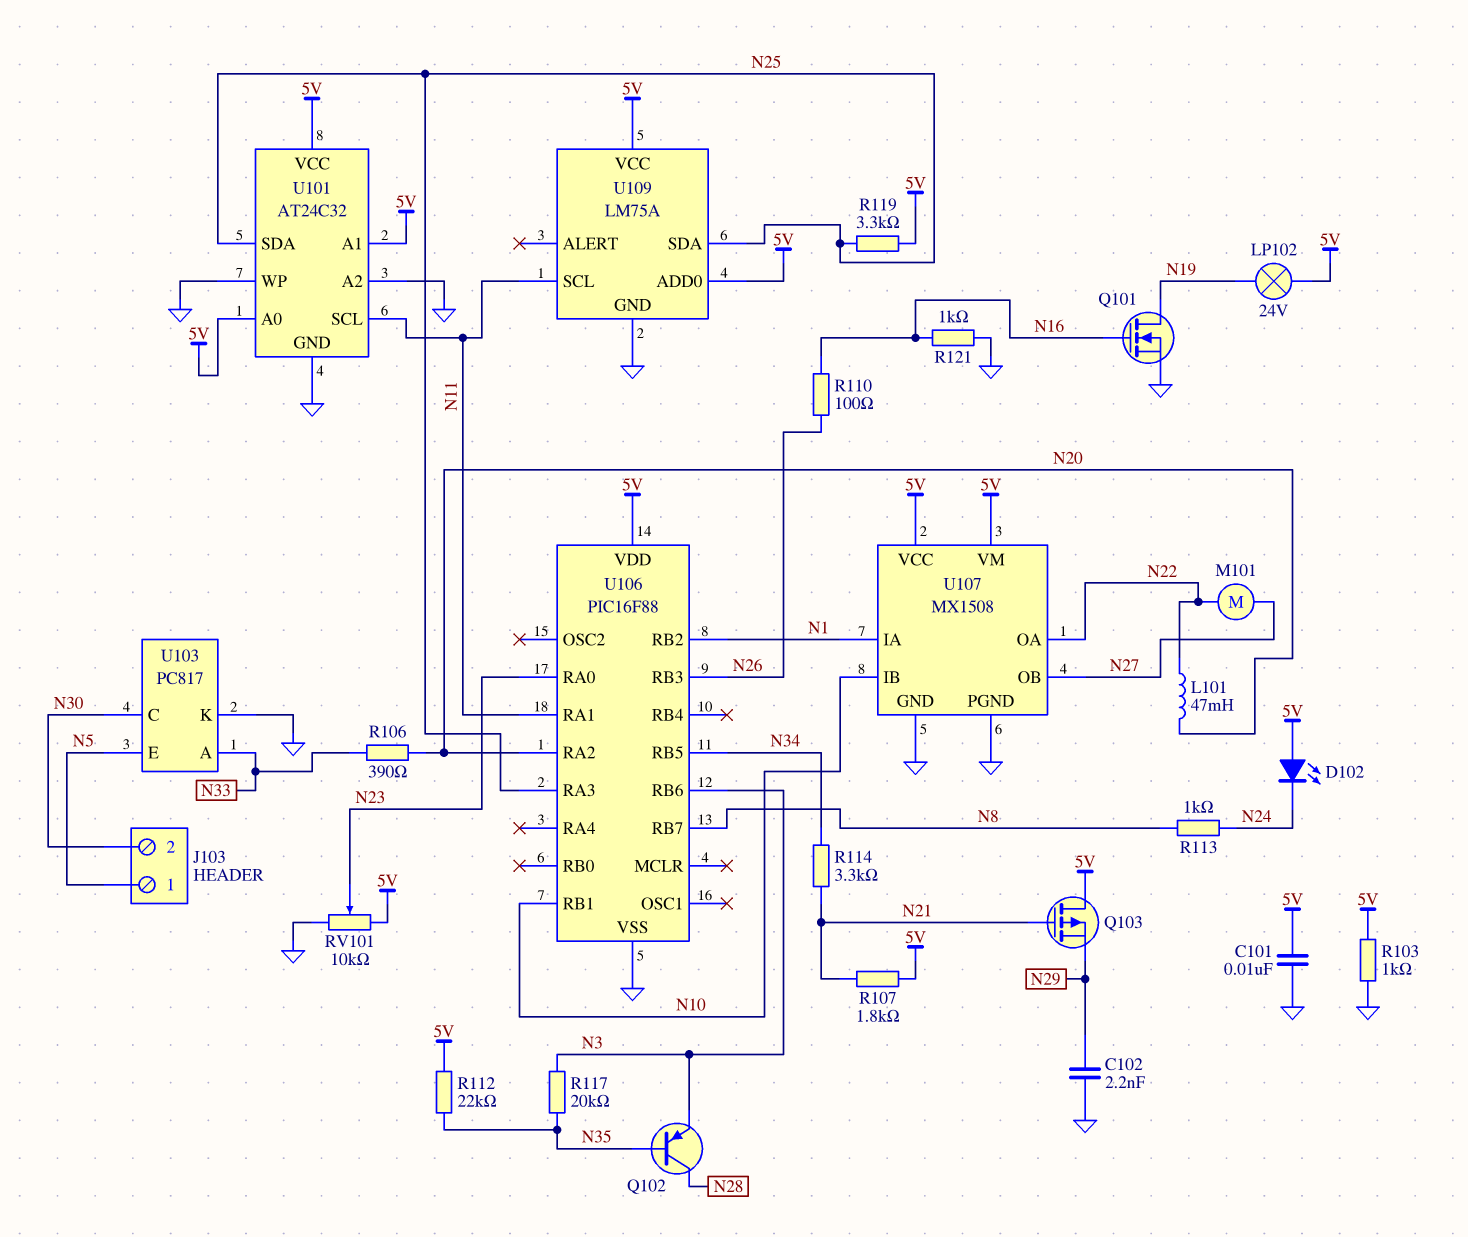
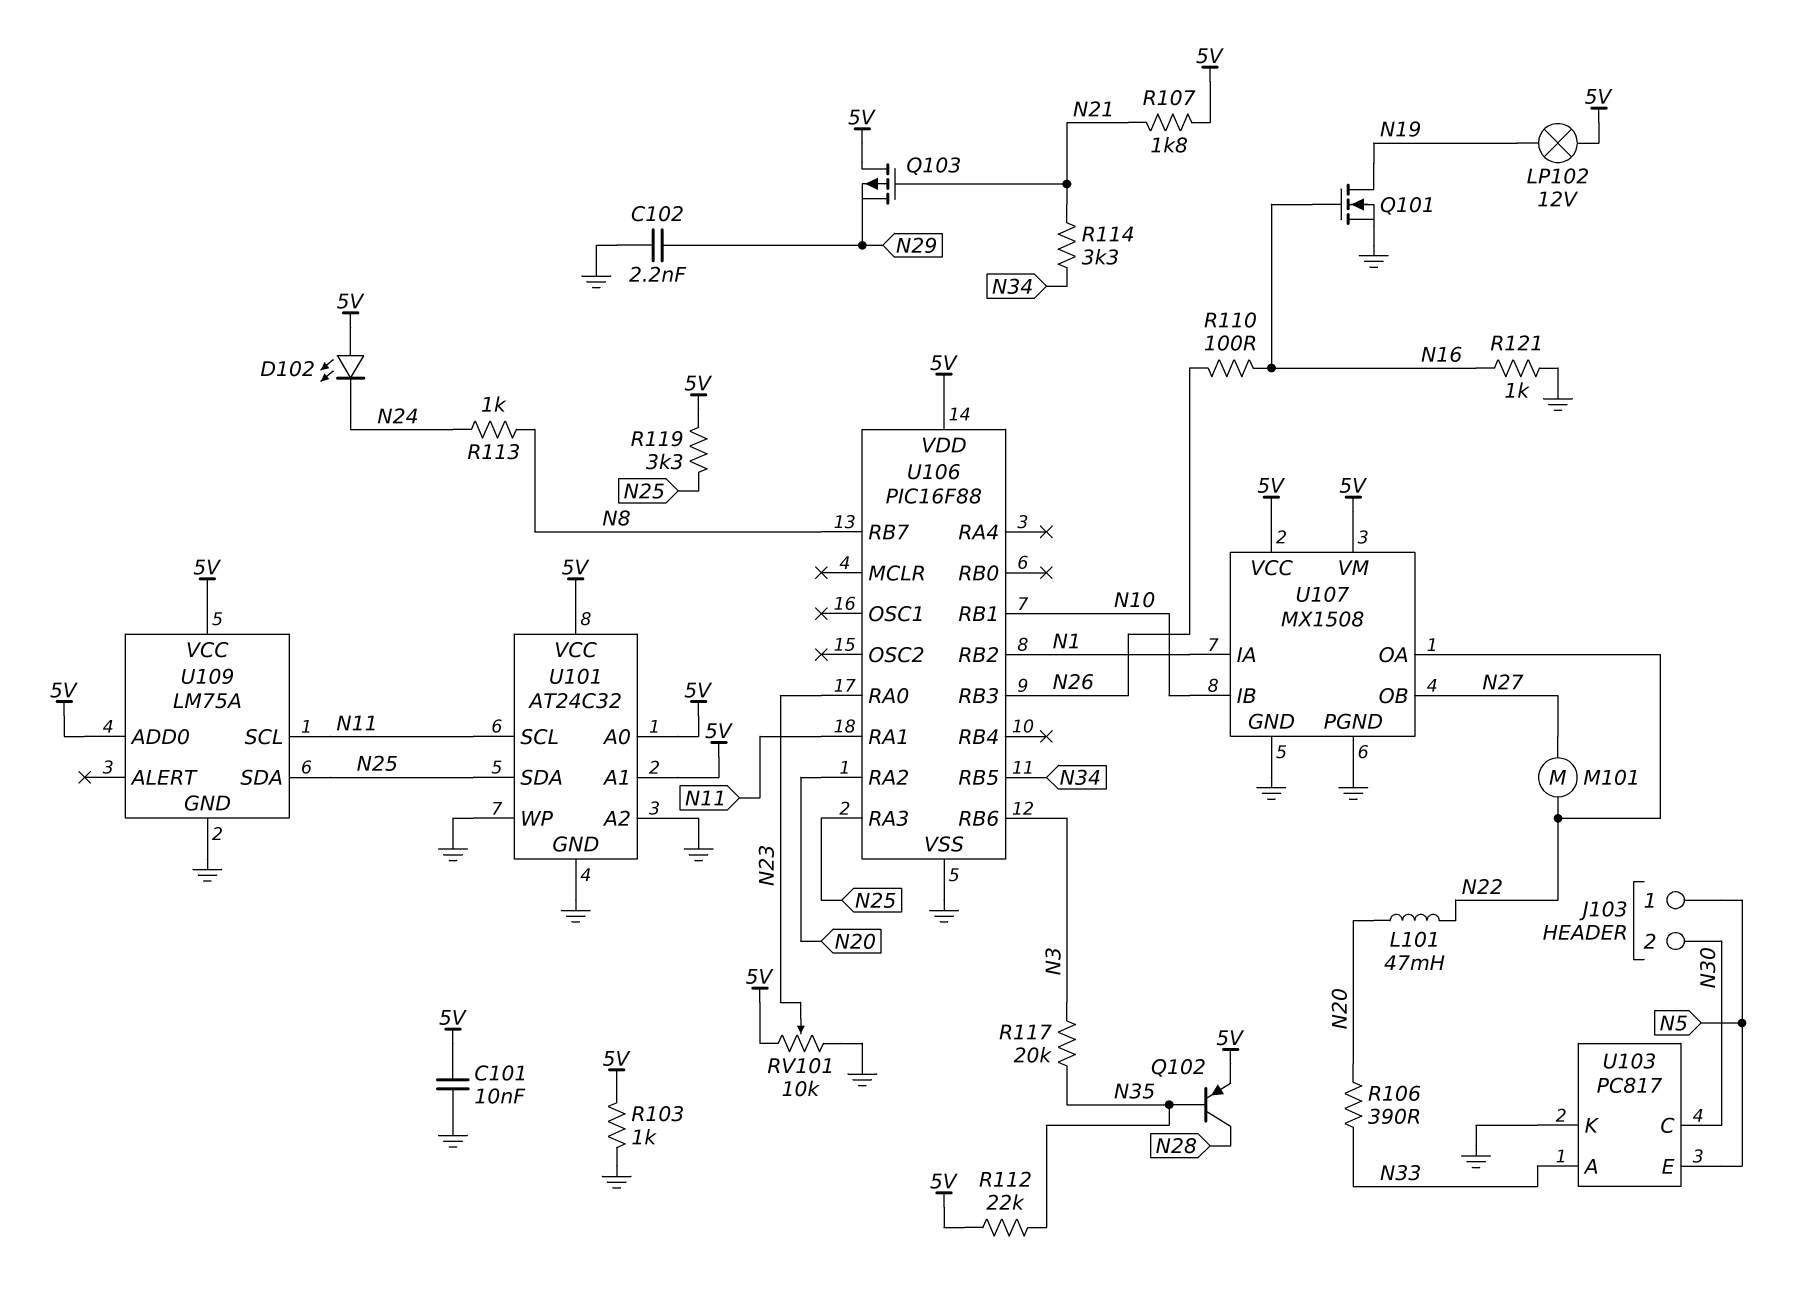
LP102: lamp 24V (5V, N19) -> lamp 12V (5V, N19)
Q102: PNP (B N35, C N28, E N3) -> PNP (B N35, C N28, E 5V)

